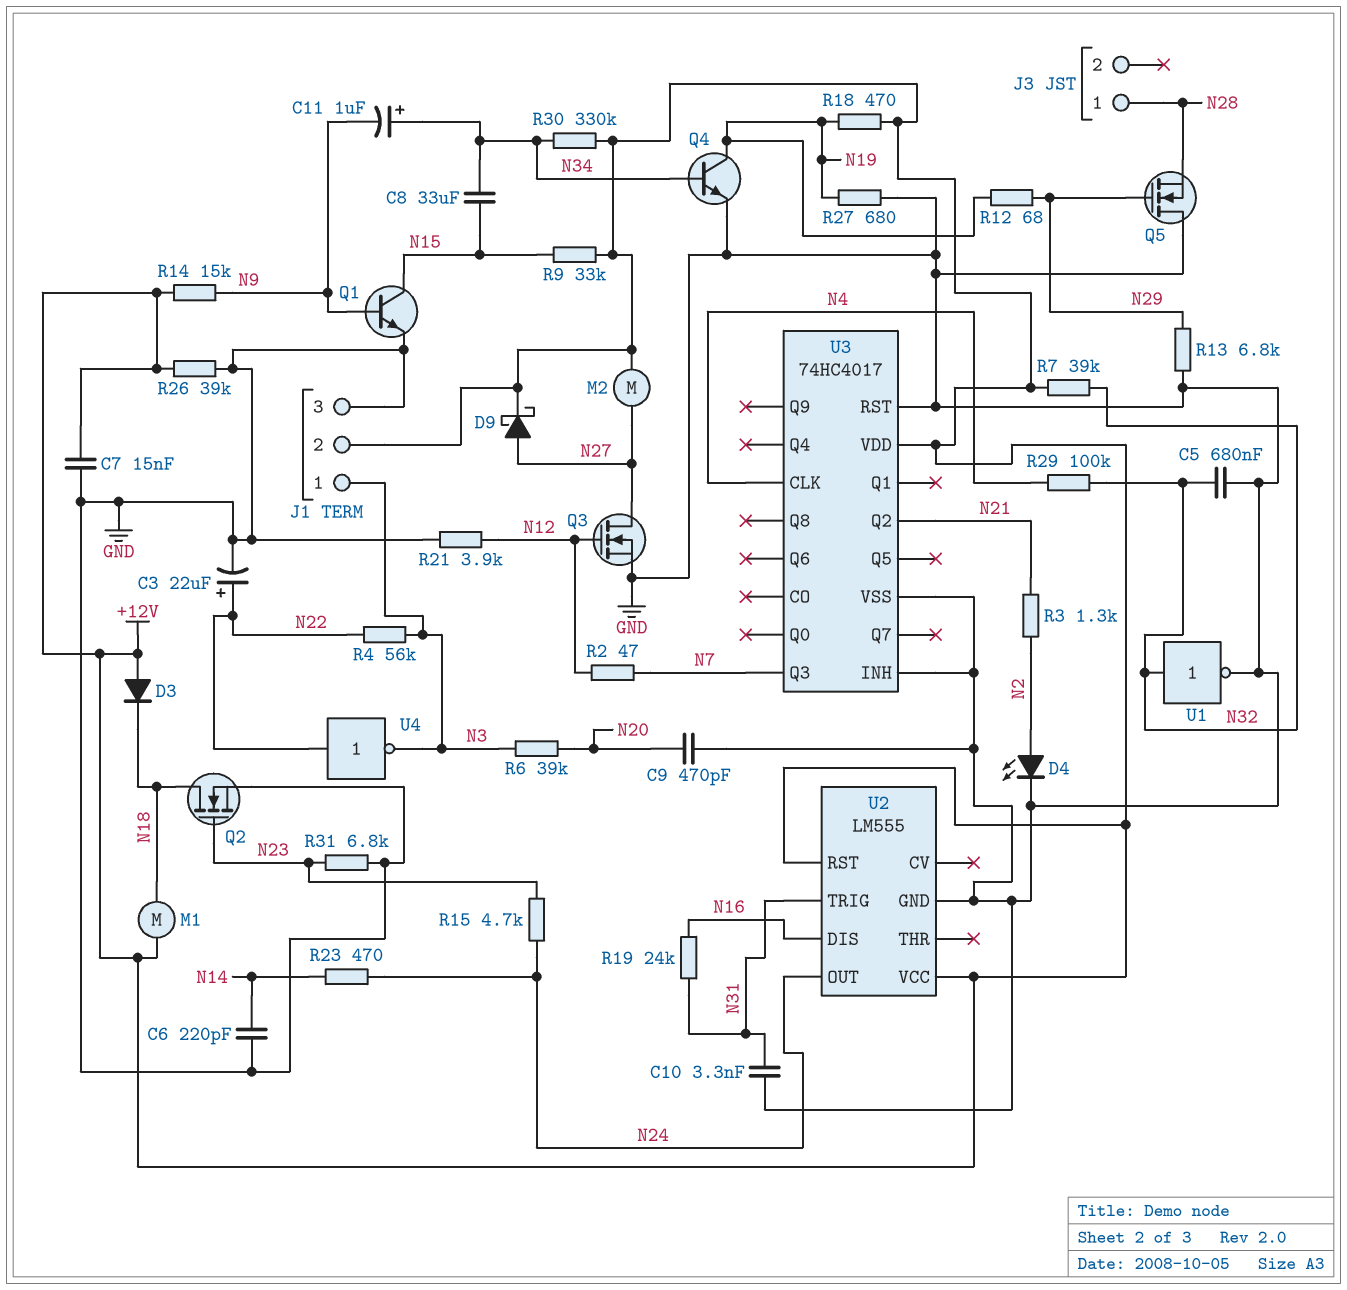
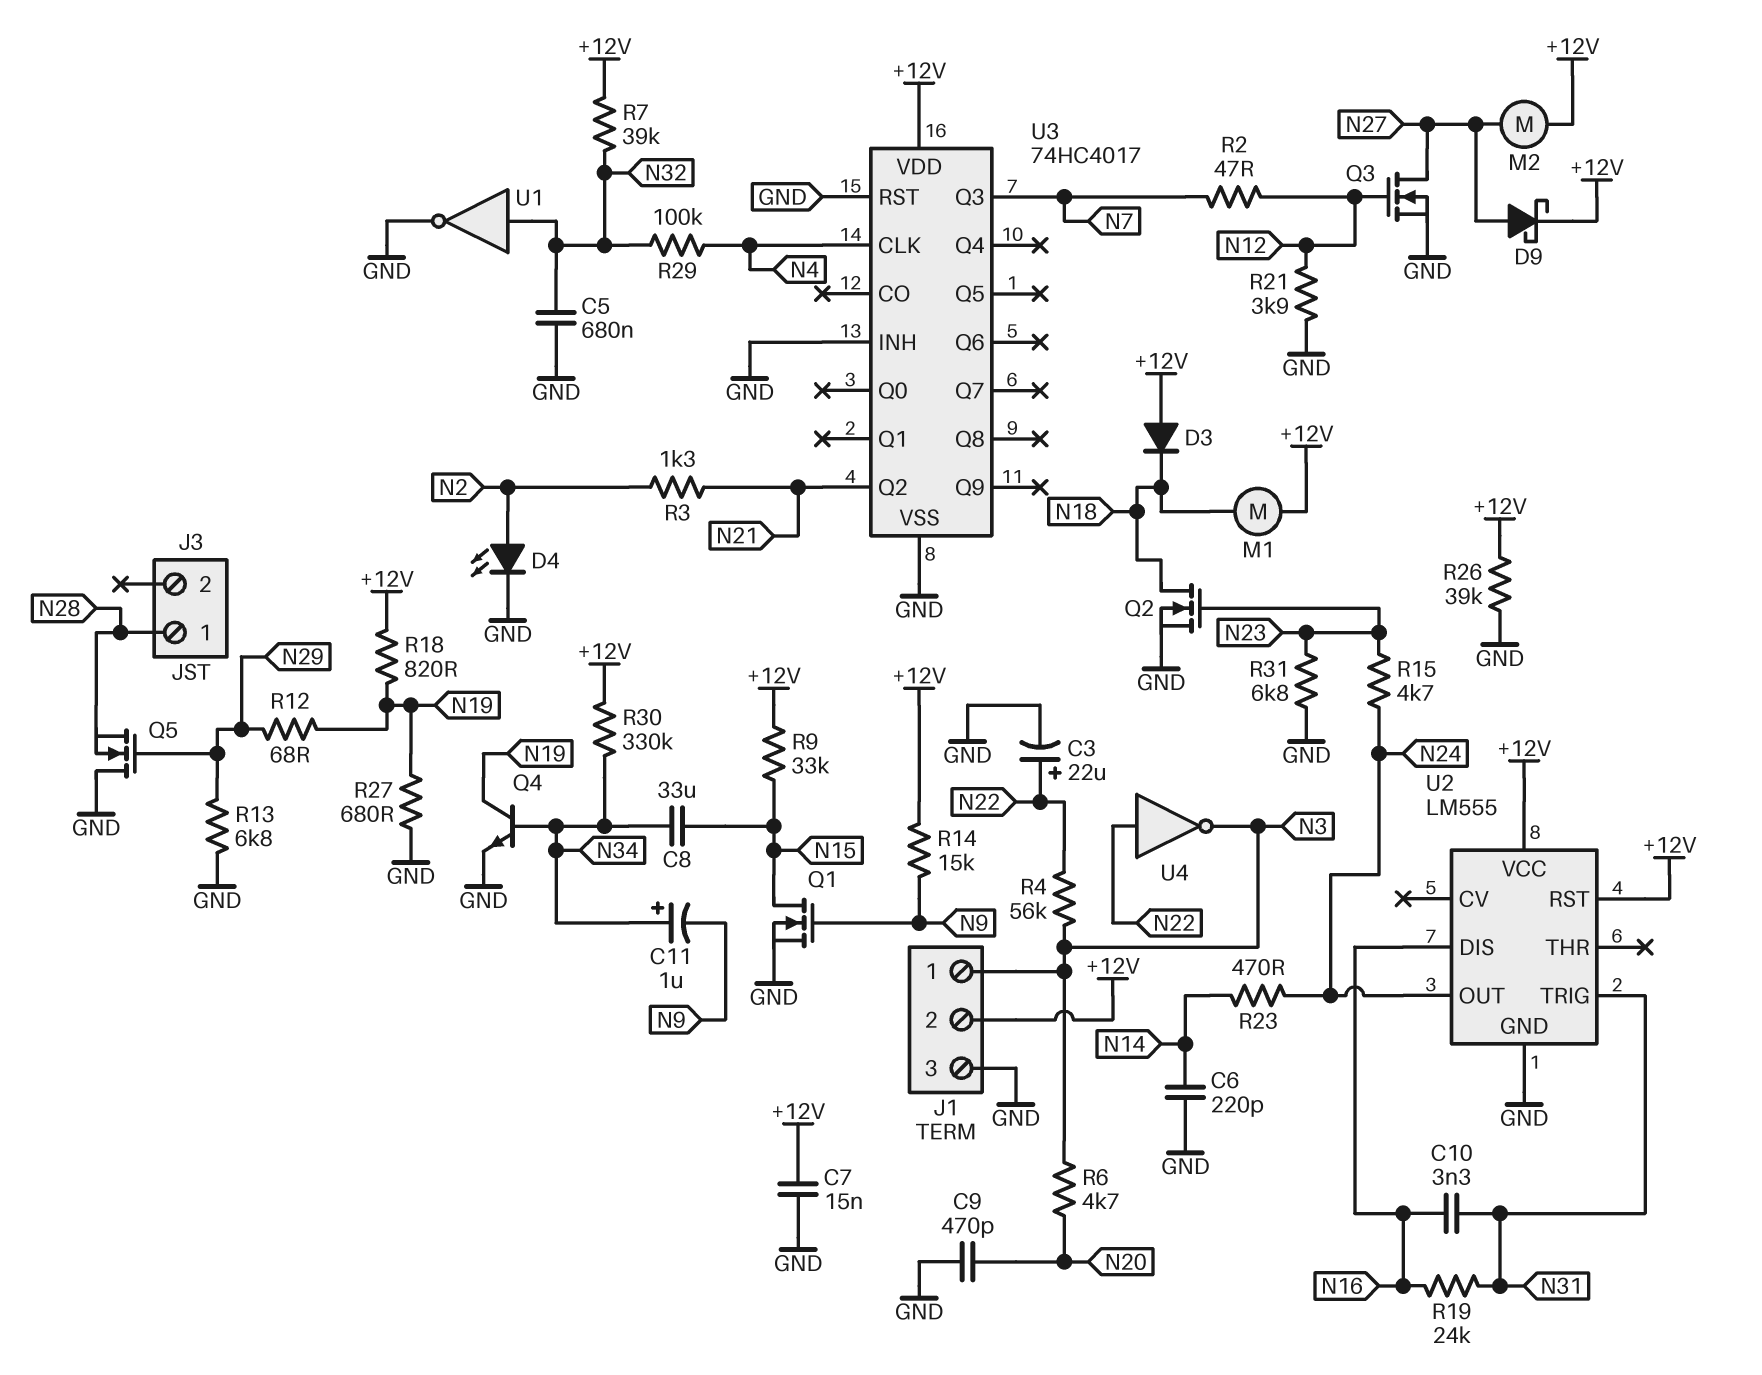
C10: 3.3nF (GND, N31) -> 3.3nF (N16, N31)
Q1: NPN (B N9, C N15, E GND) -> NMOS (G N9, D N15, S GND)
R6: 39k (N3, N20) -> 4.7k (N3, N20)
R18: 470 (+12V, N19) -> 820 (+12V, N19)

